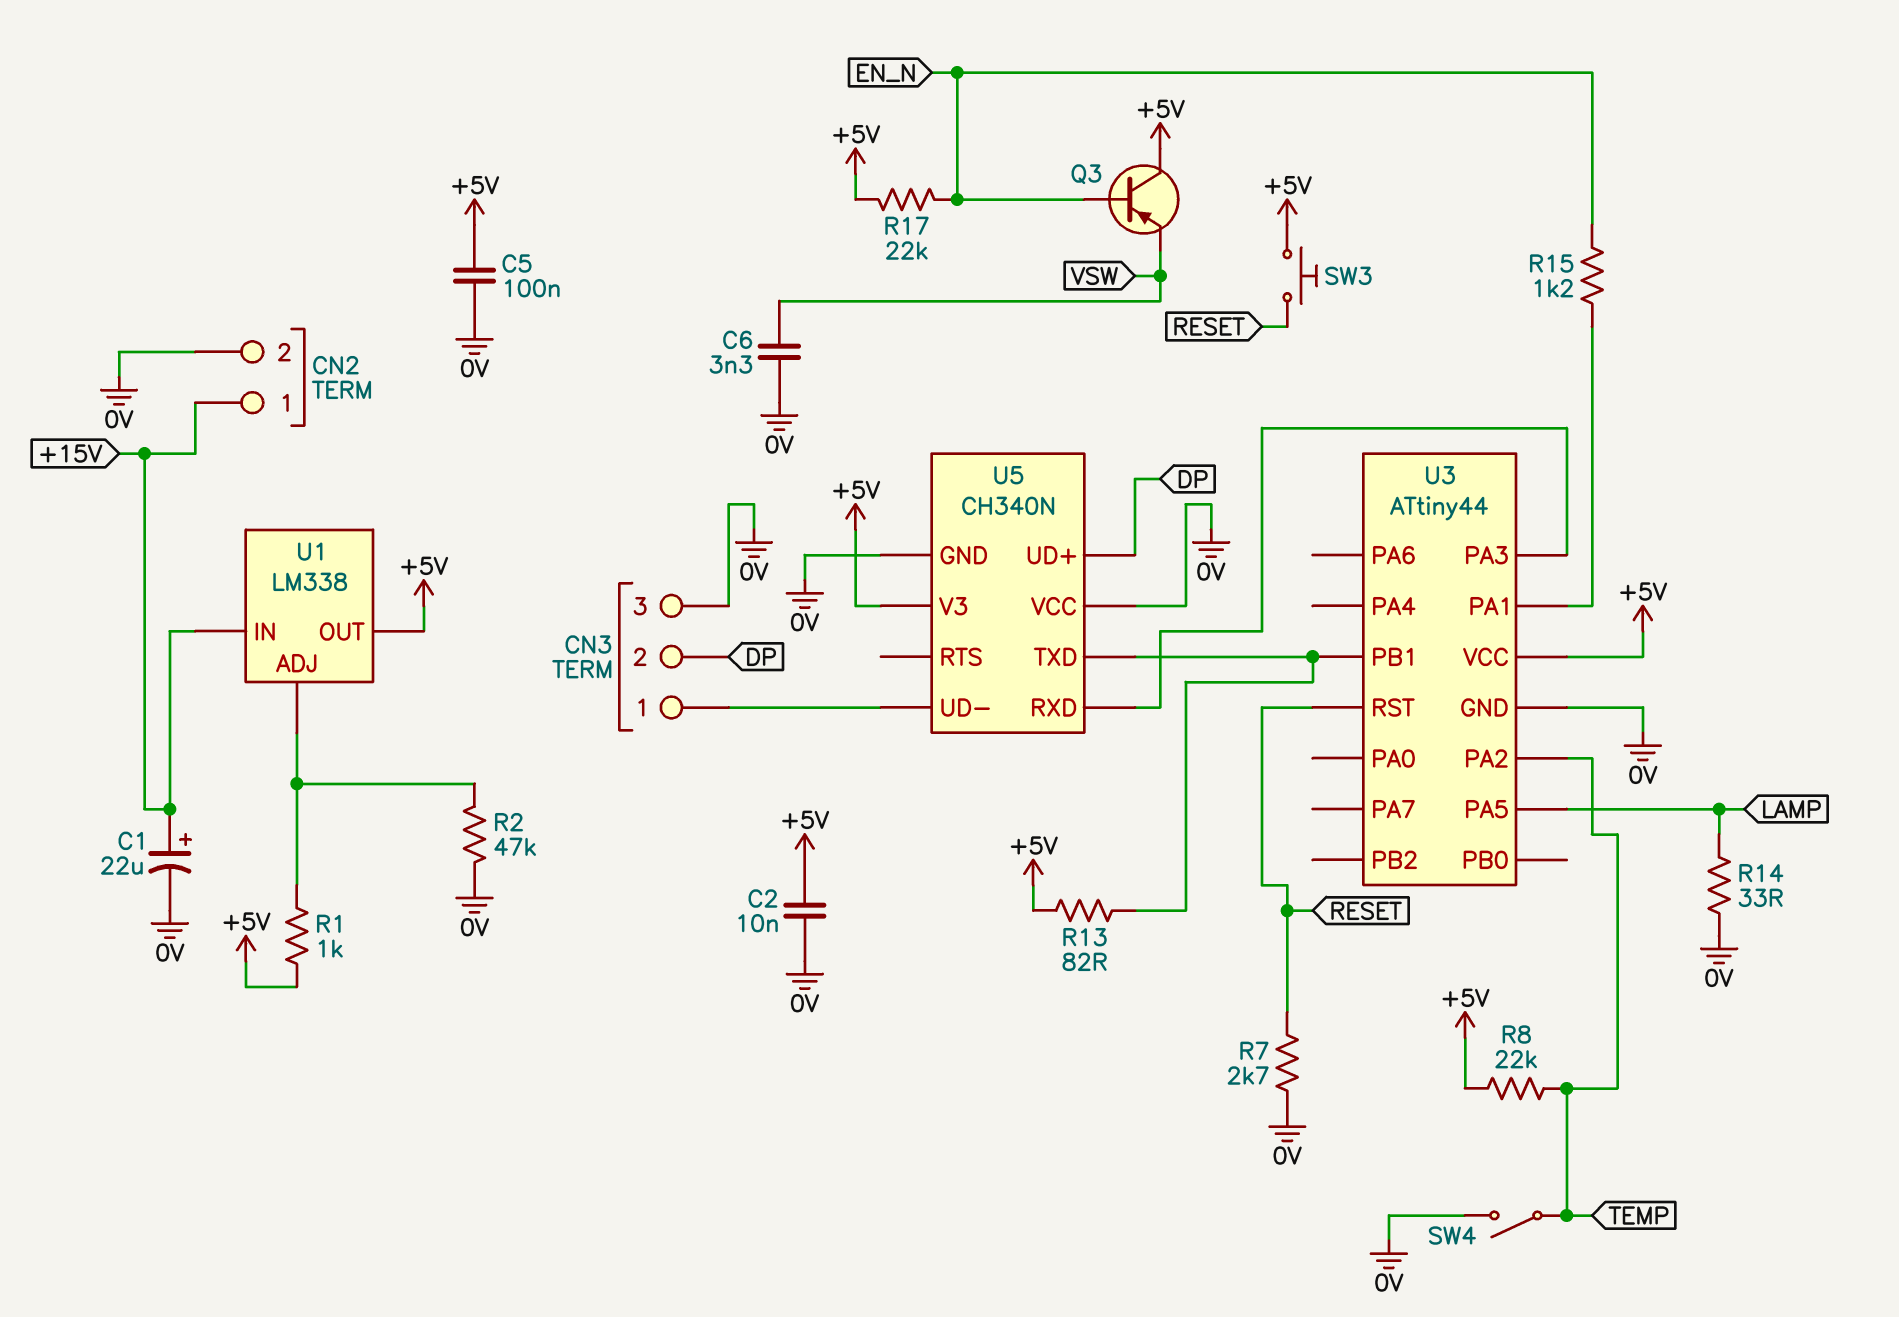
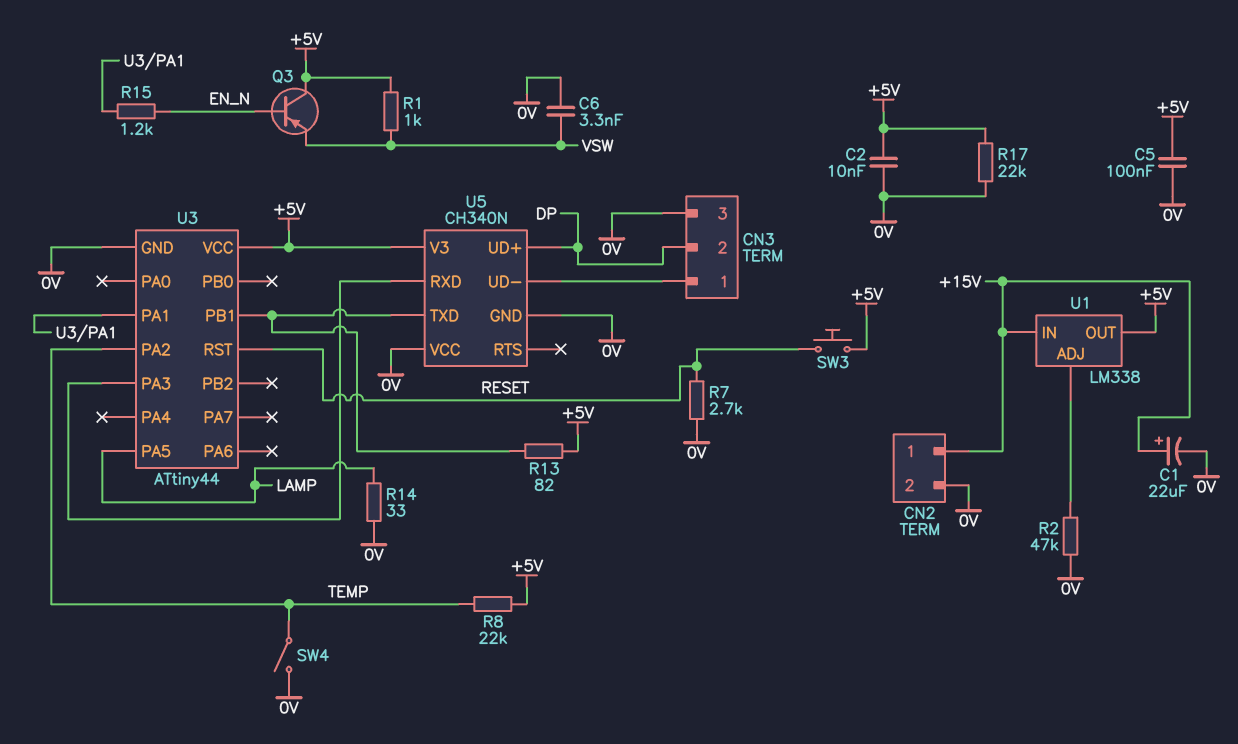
R1: 1k (+5V, U1/ADJ) -> 1k (+5V, VSW)
R17: 22k (+5V, EN_N) -> 22k (+5V, 0V)

